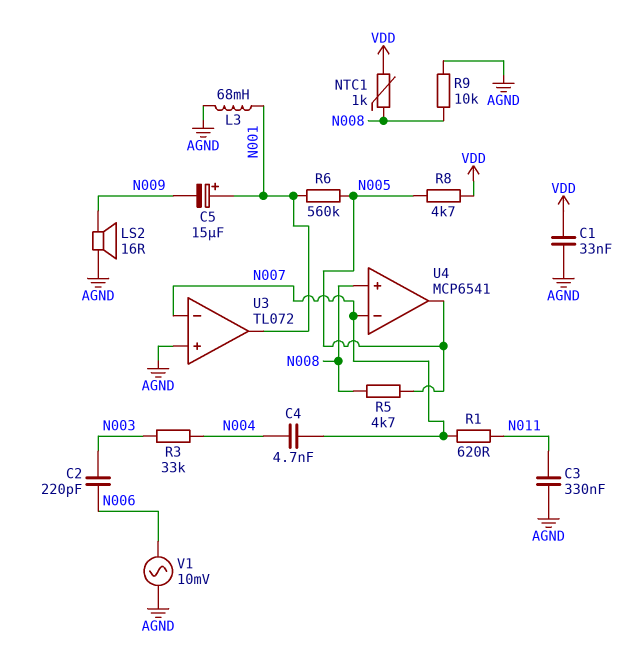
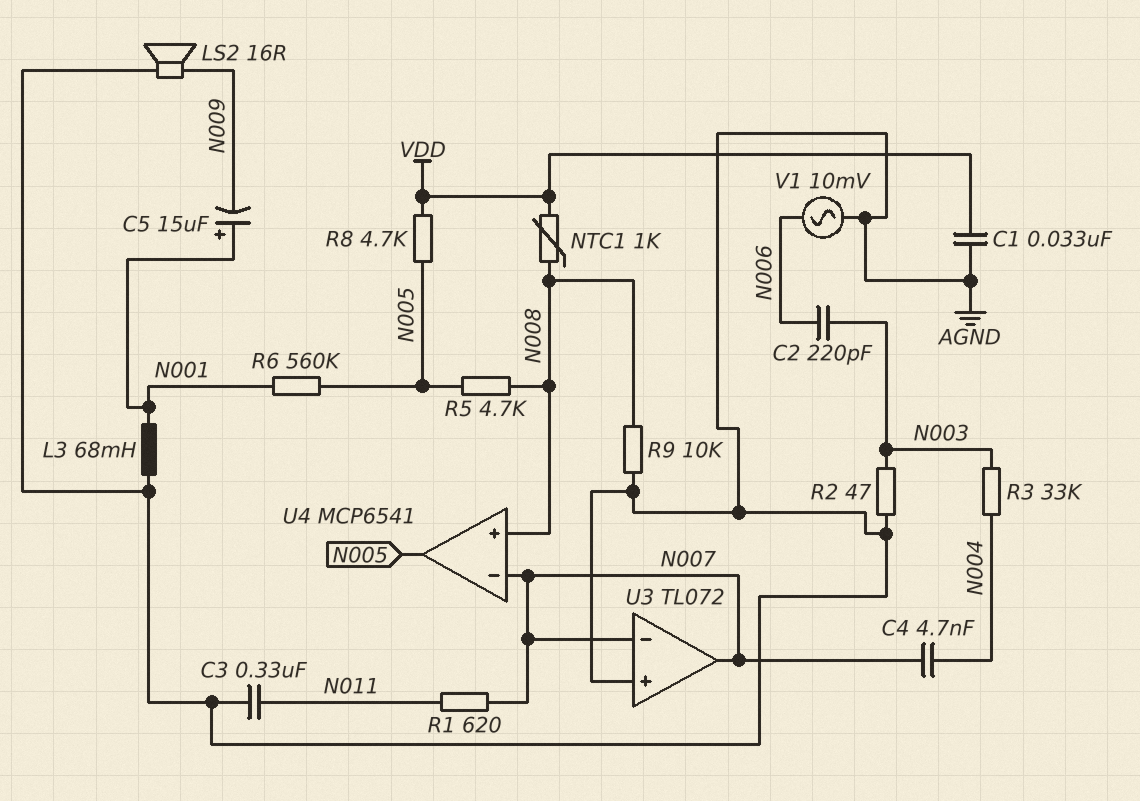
R2: none -> 47 (AGND, N003)
U3 pin out: N001 -> N007

